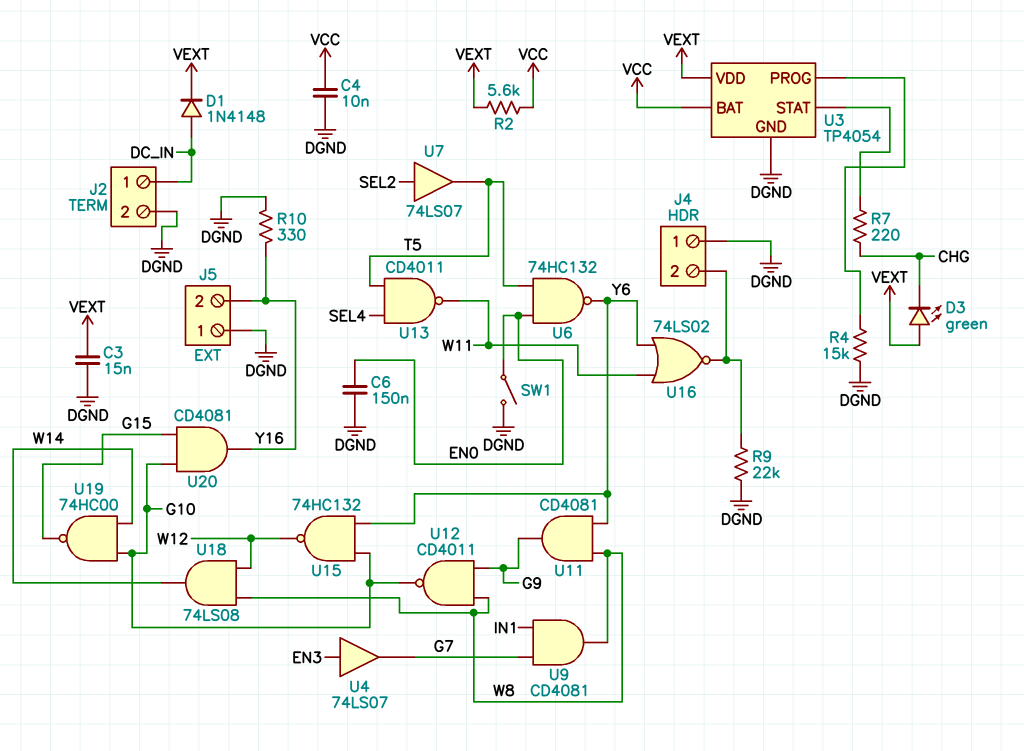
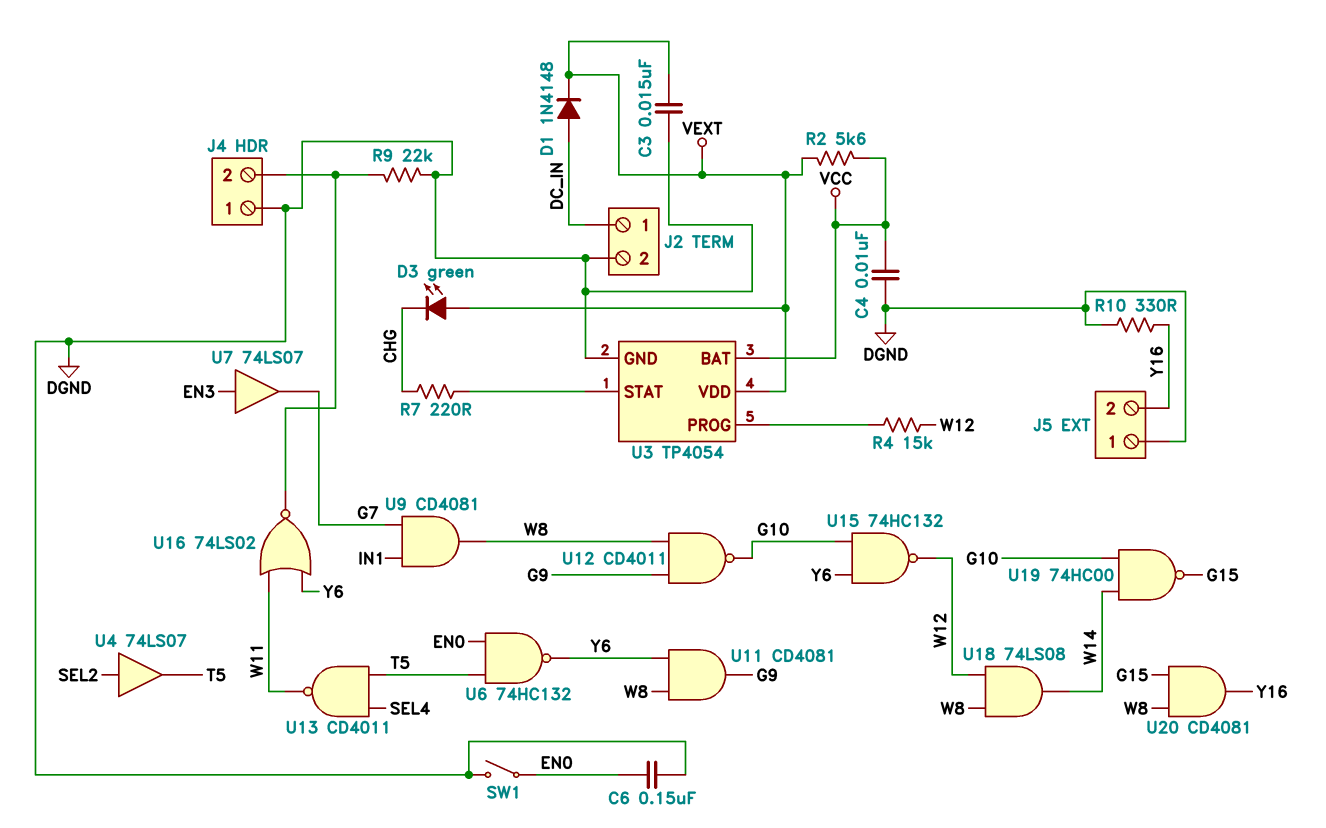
R4: 15k (DGND, U3/PROG) -> 15k (U3/PROG, W12)
U4: buffer 74LS07 (in EN3, out G7) -> buffer 74LS07 (in SEL2, out T5)
U7: buffer 74LS07 (in SEL2, out T5) -> buffer 74LS07 (in EN3, out G7)
U20: AND CD4081 (in G10, in G15, out Y16) -> AND CD4081 (in G15, in W8, out Y16)

